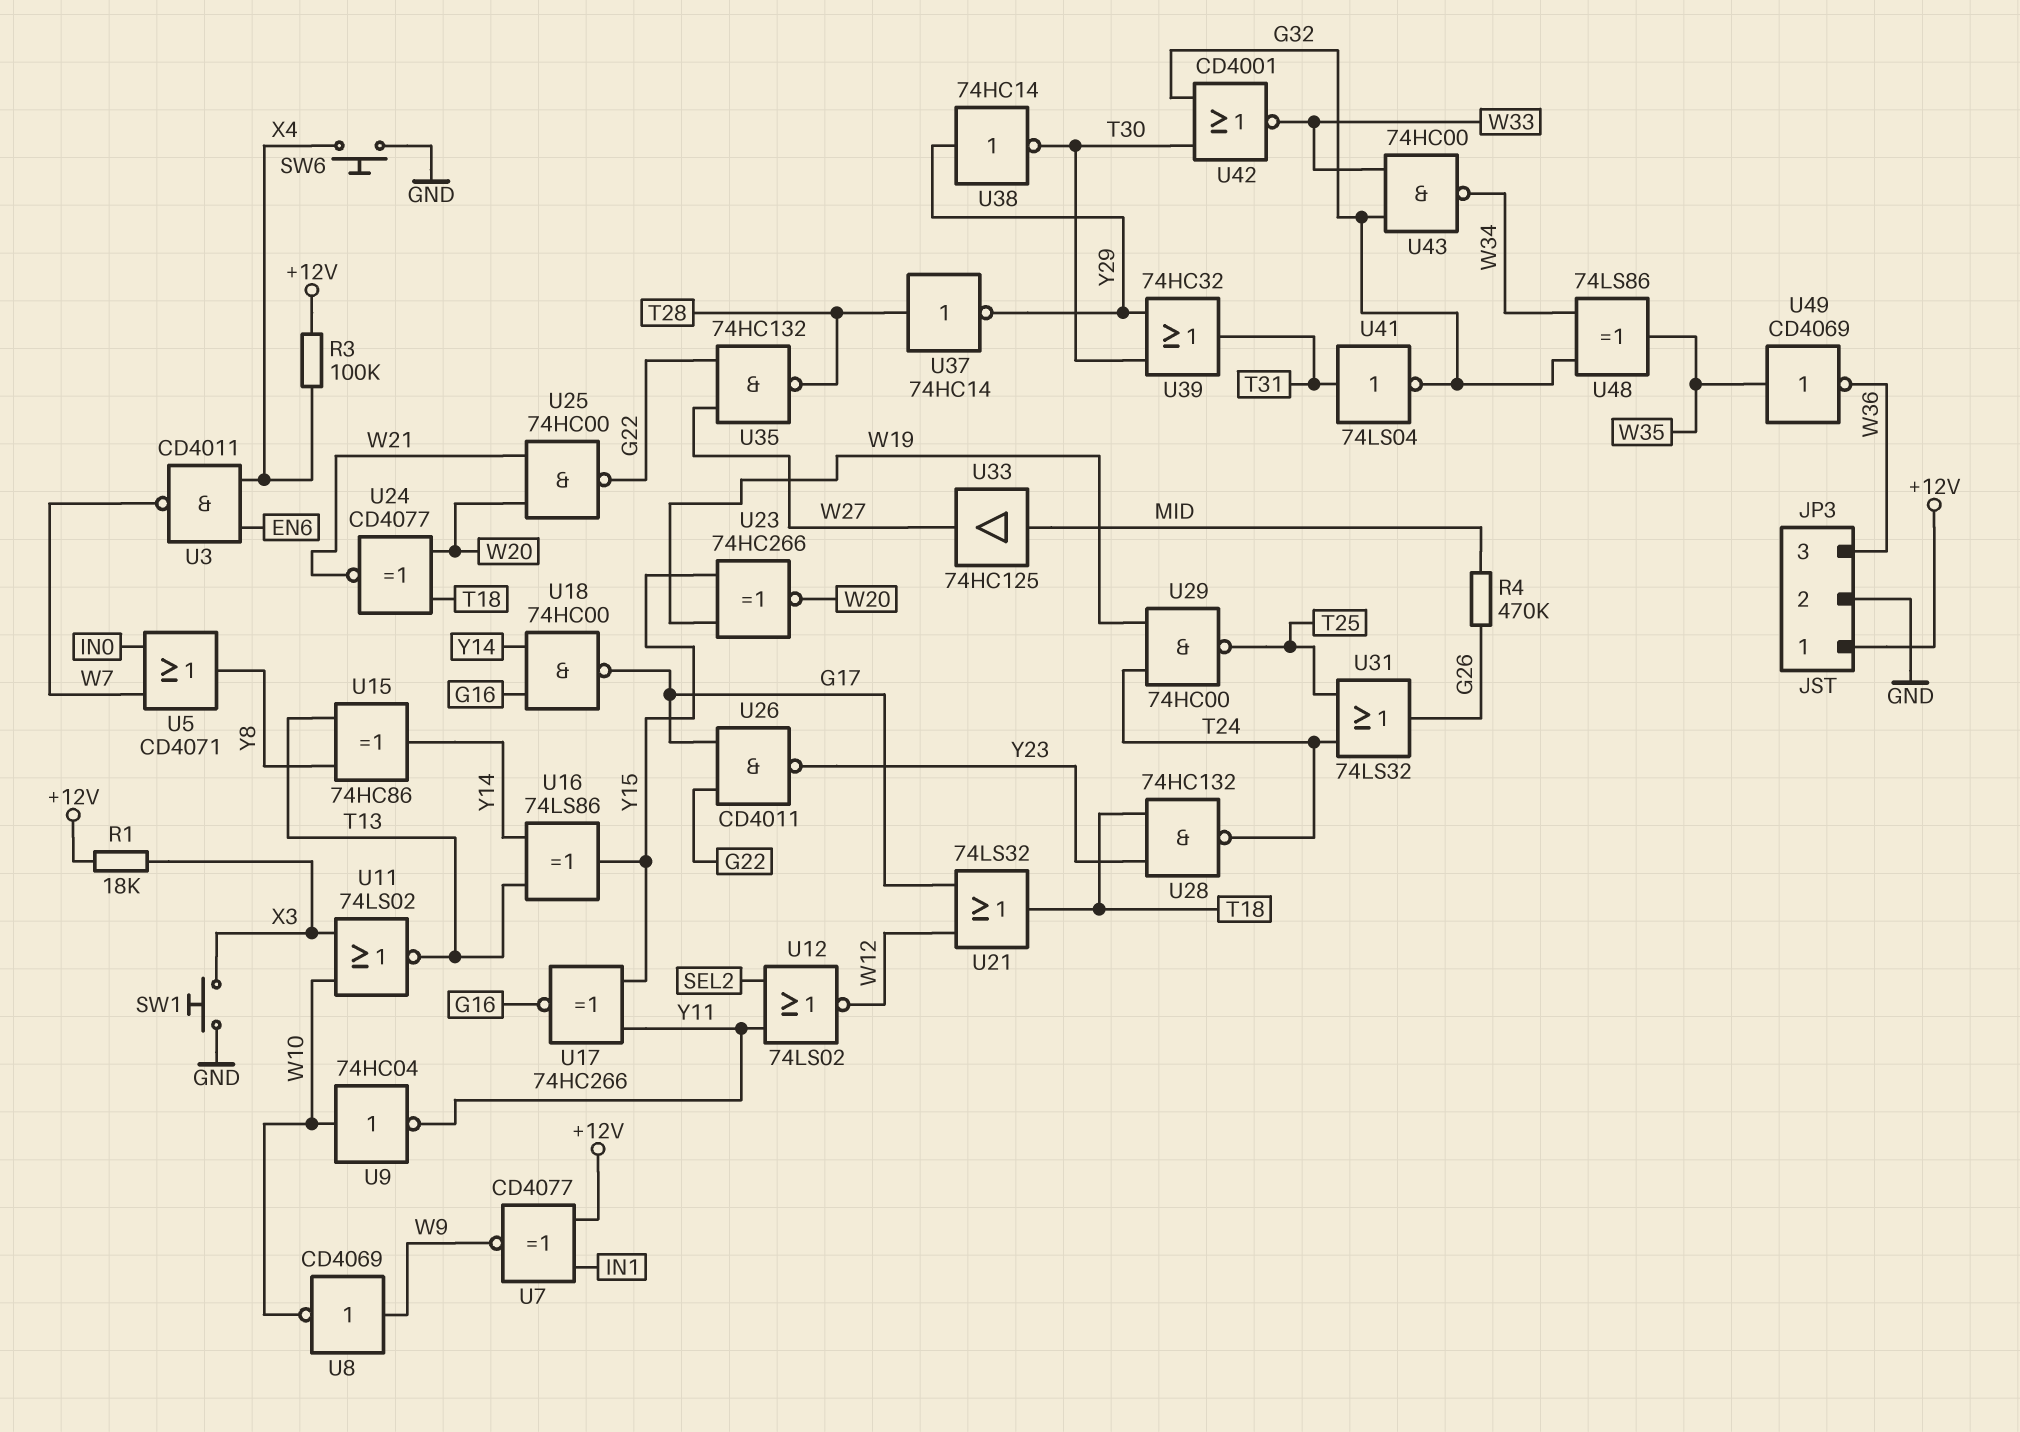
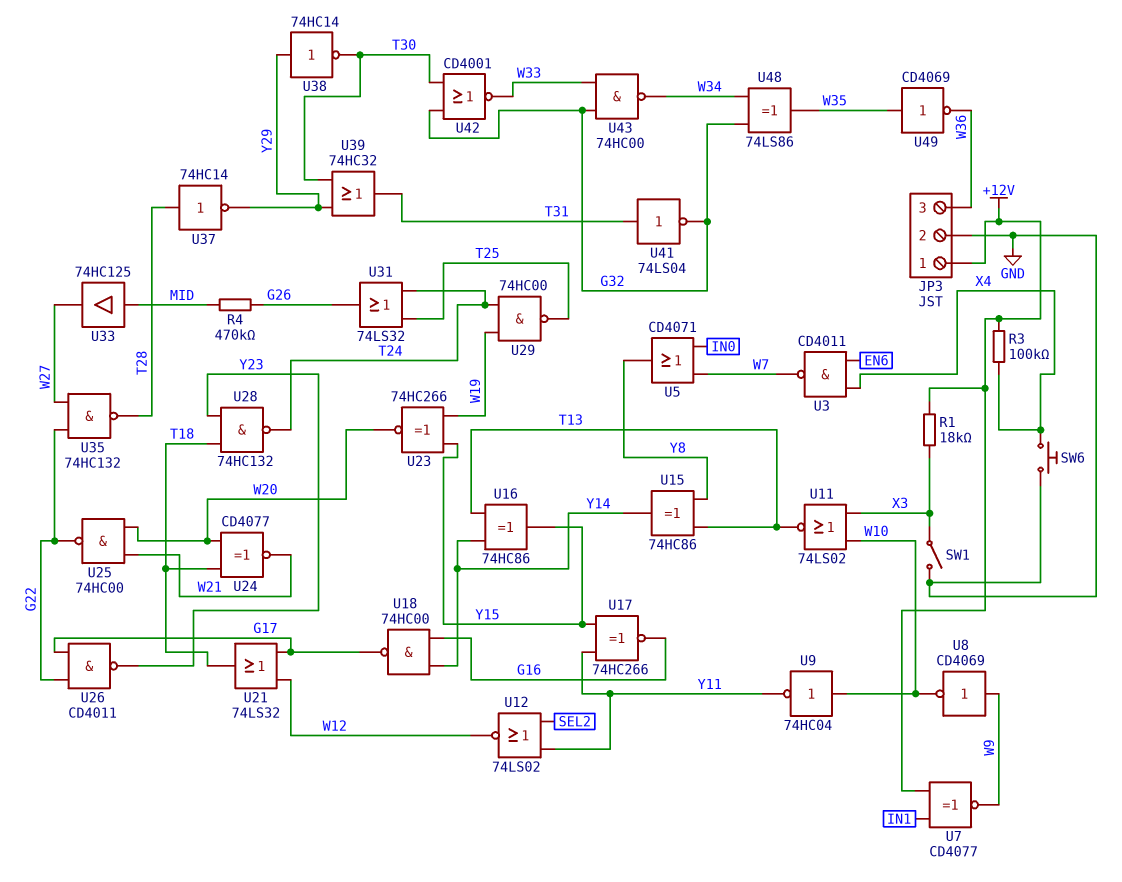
SW1: button (GND, X3) -> switch (GND, X3)
U16: XOR 74LS86 (in T13, in Y14, out Y15) -> XOR 74HC86 (in T13, in Y14, out Y15)

